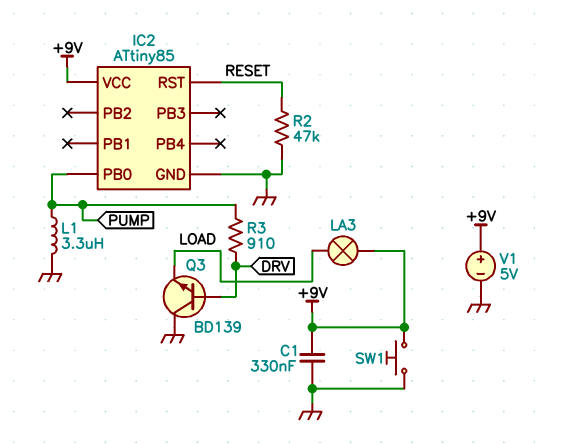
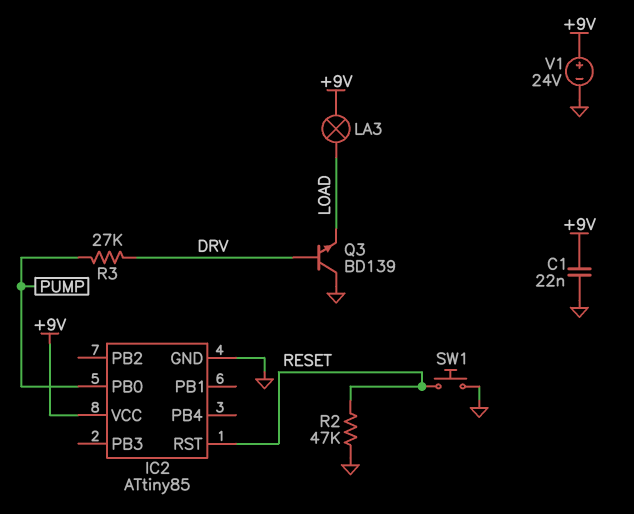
C1: 330nF (+9V, GND) -> 22nF (+9V, GND)
L1: 3.3uH (GND, PUMP) -> none
R3: 910 (DRV, PUMP) -> 27k (DRV, PUMP)
SW1: button (+9V, GND) -> button (GND, RESET)
V1: 5V (plus +9V, minus GND) -> 24V (plus +9V, minus GND)

